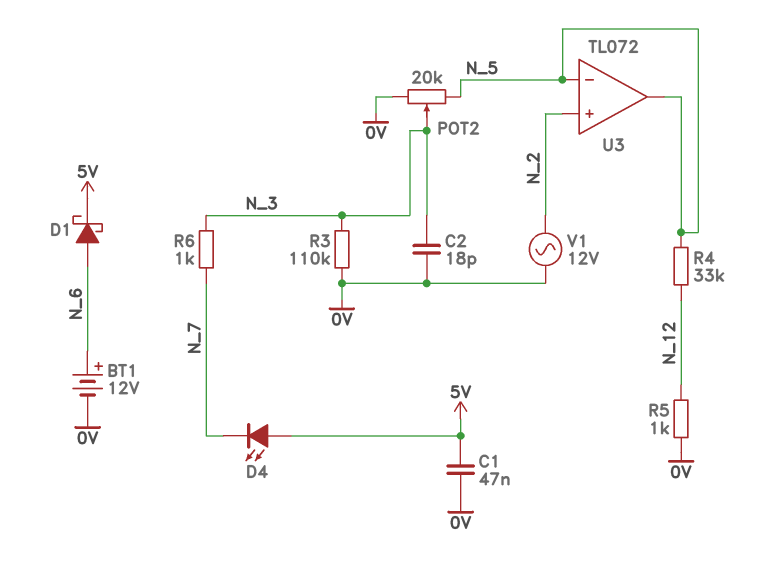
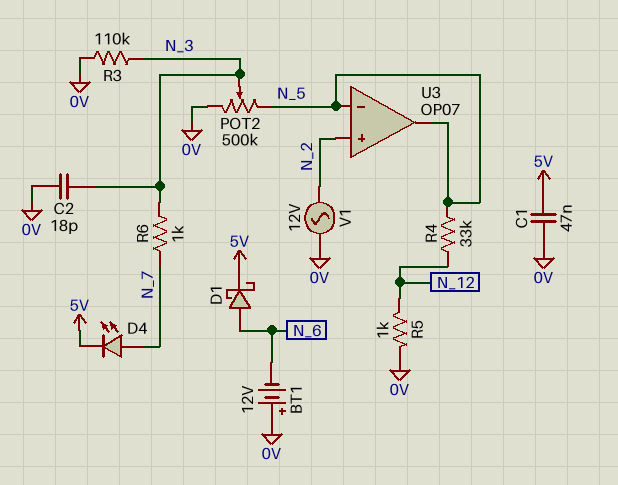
BT1: 12V (plus N_6, minus 0V) -> 12V (plus 0V, minus N_6)
D4: LED (A 5V, K N_7) -> LED (A N_7, K 5V)
POT2: 20k (0V, N_5, wiper N_3) -> 500k (0V, N_5, wiper N_3)
U3: TL072 -> OP07

